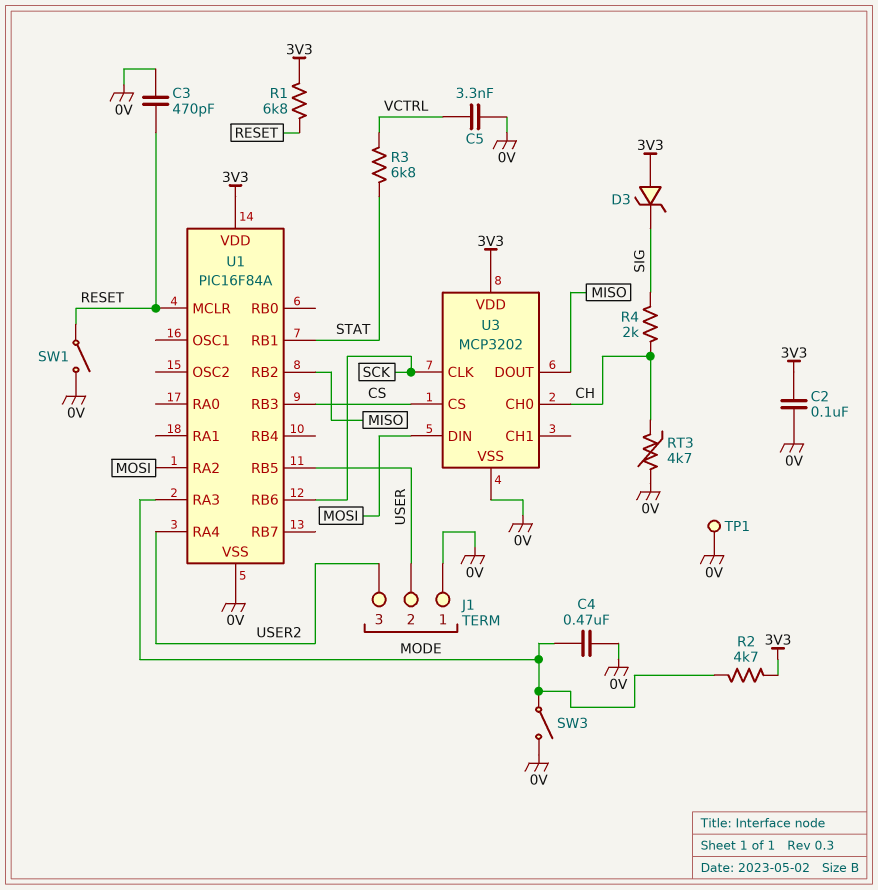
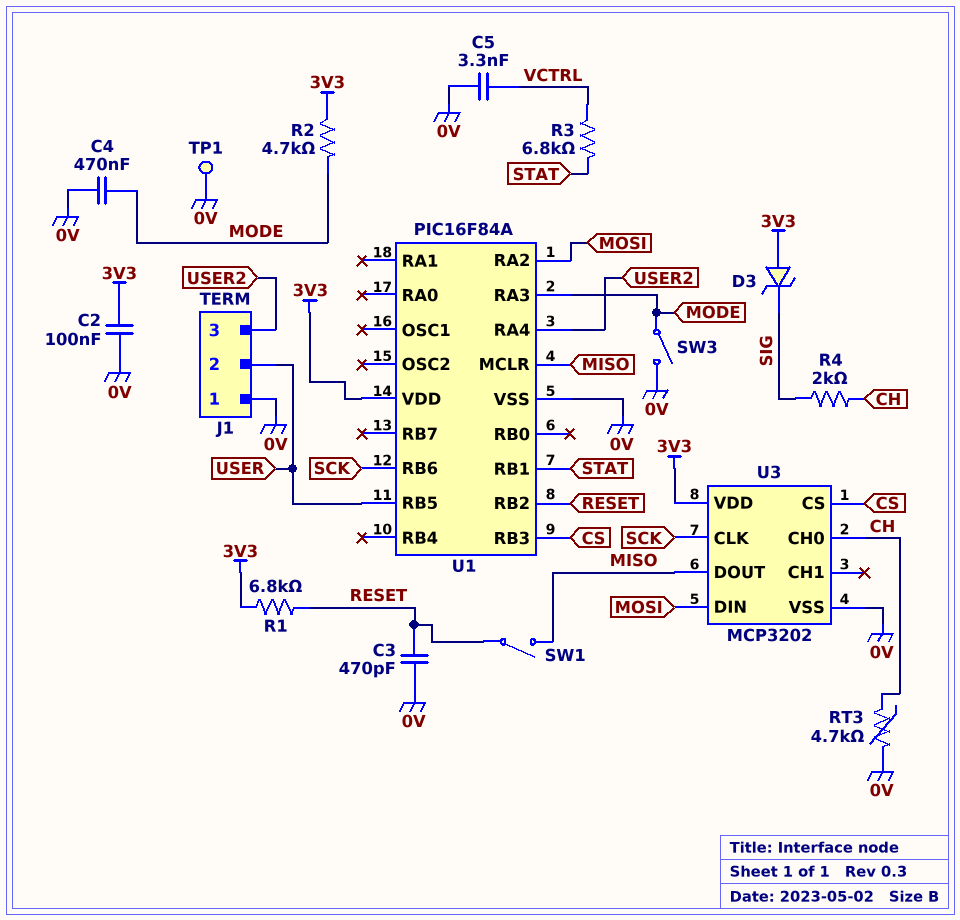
SW1: switch (0V, RESET) -> switch (MISO, RESET)
U1 pin MCLR: RESET -> MISO
U1 pin RB2: MISO -> RESET

